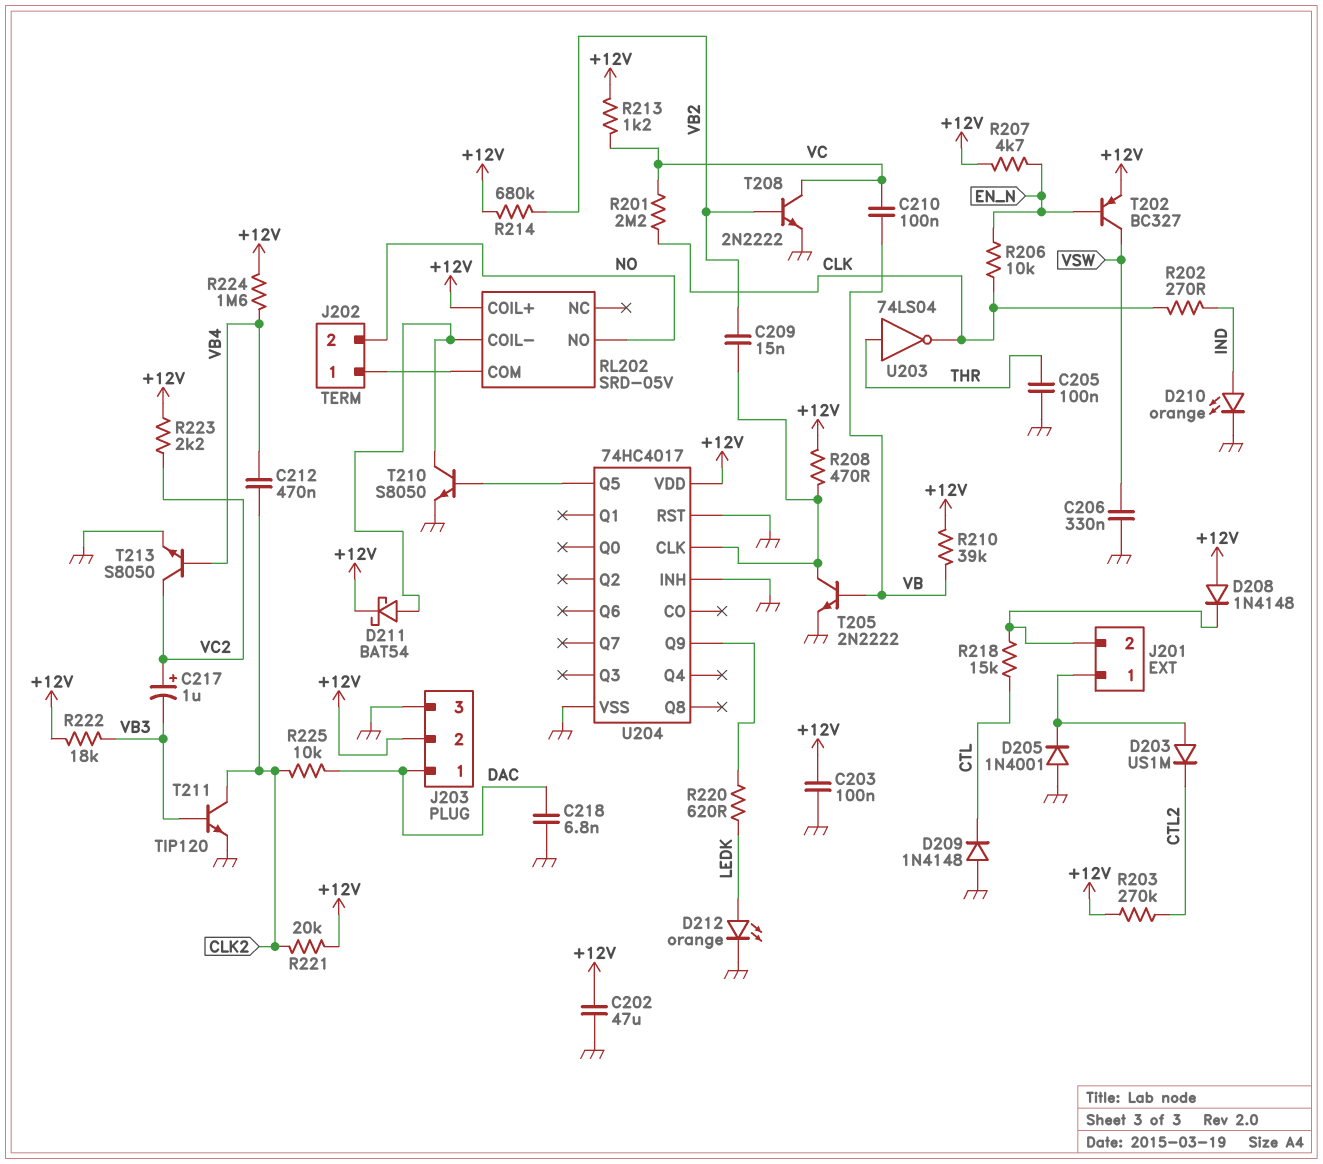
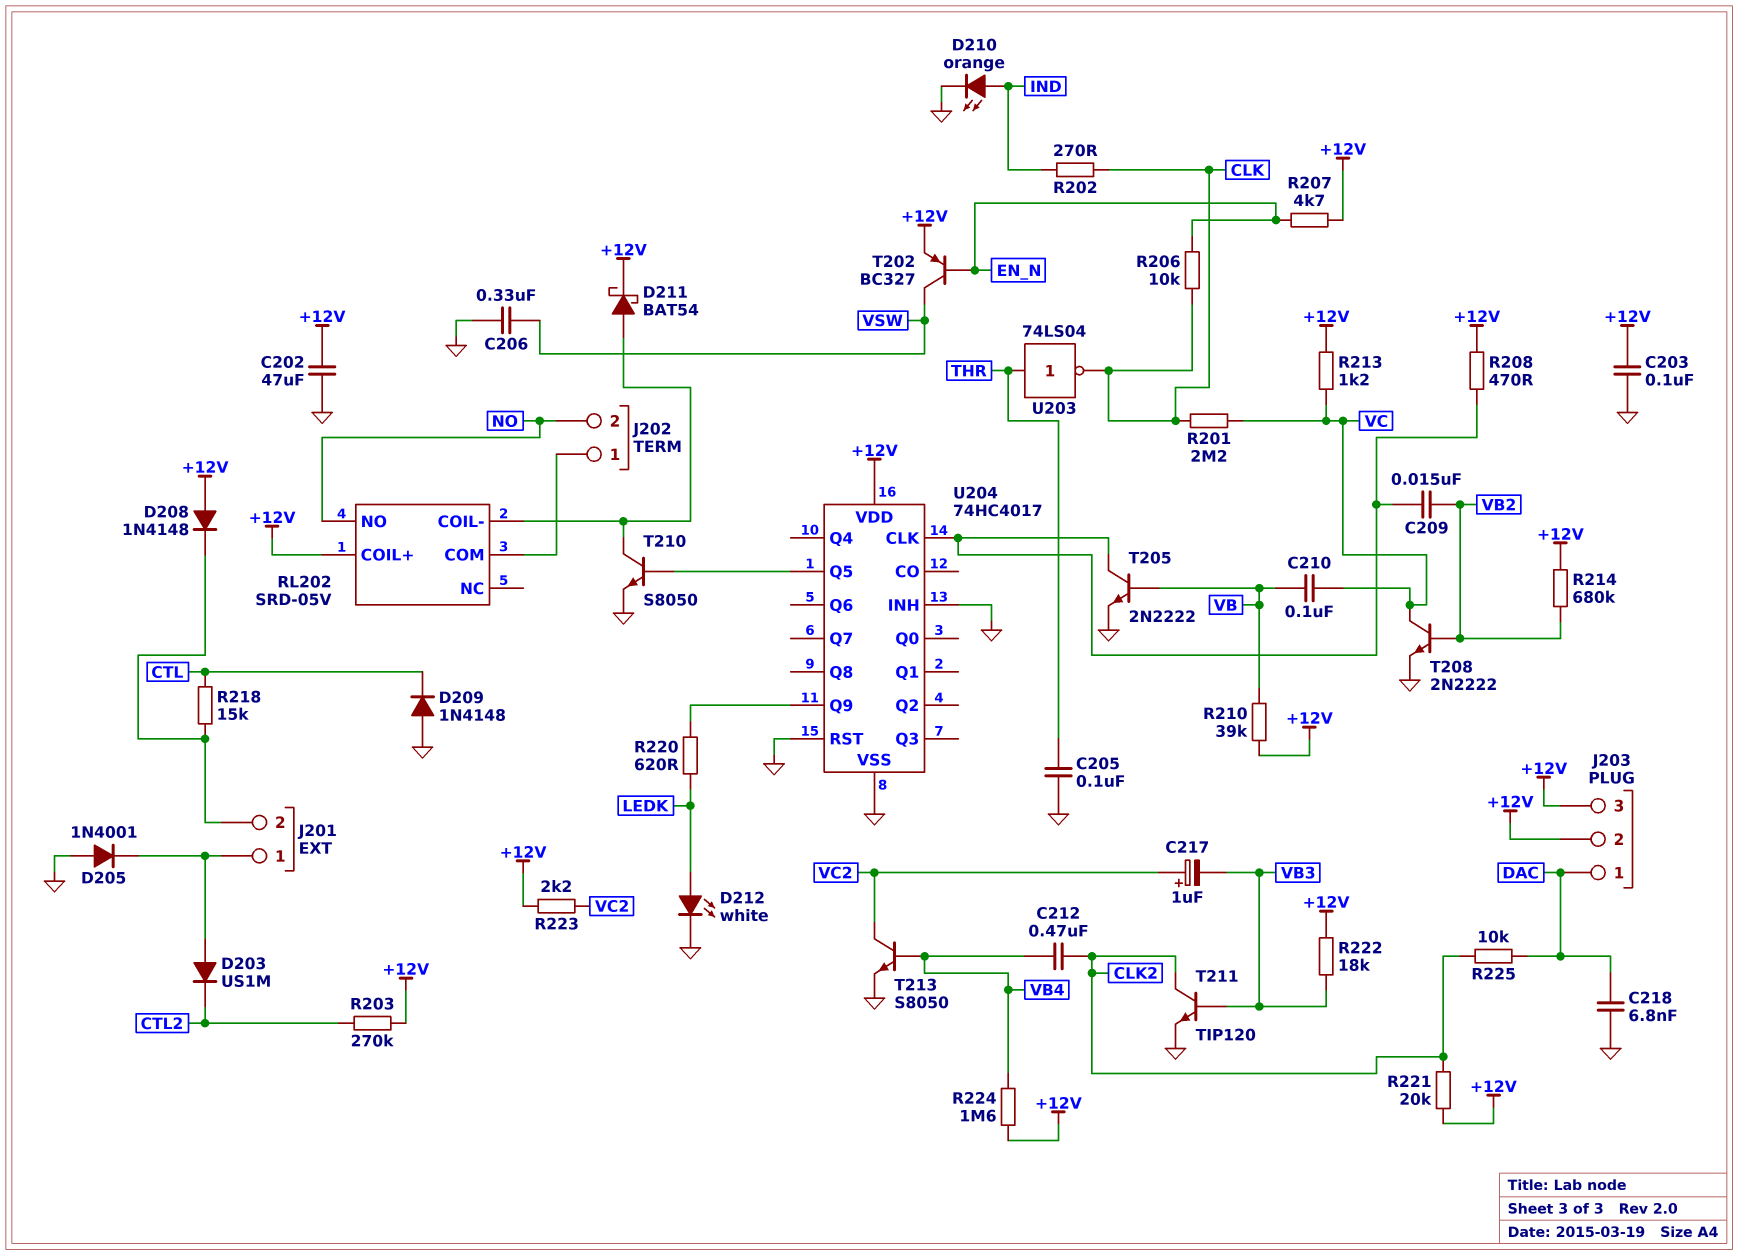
D212: LED orange (A LEDK, K GND) -> LED white (A LEDK, K GND)
J203 pin 3: GND -> +12V

